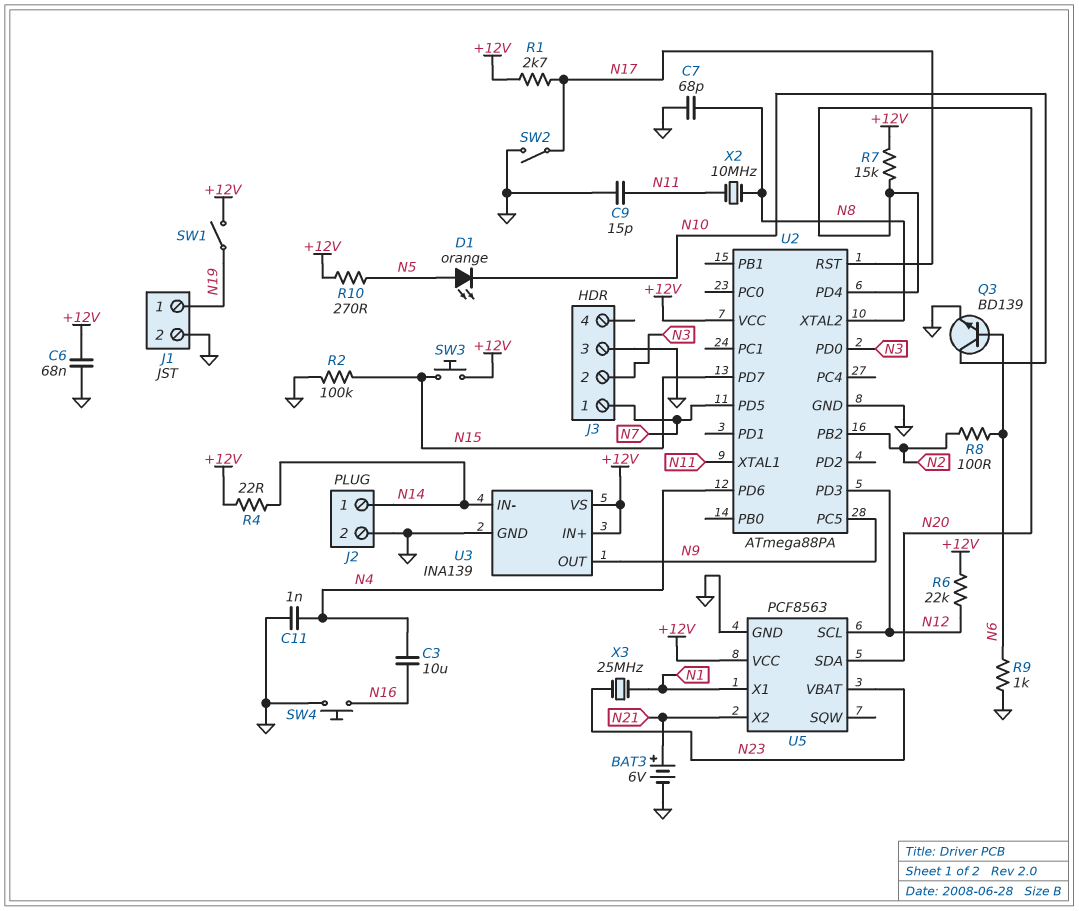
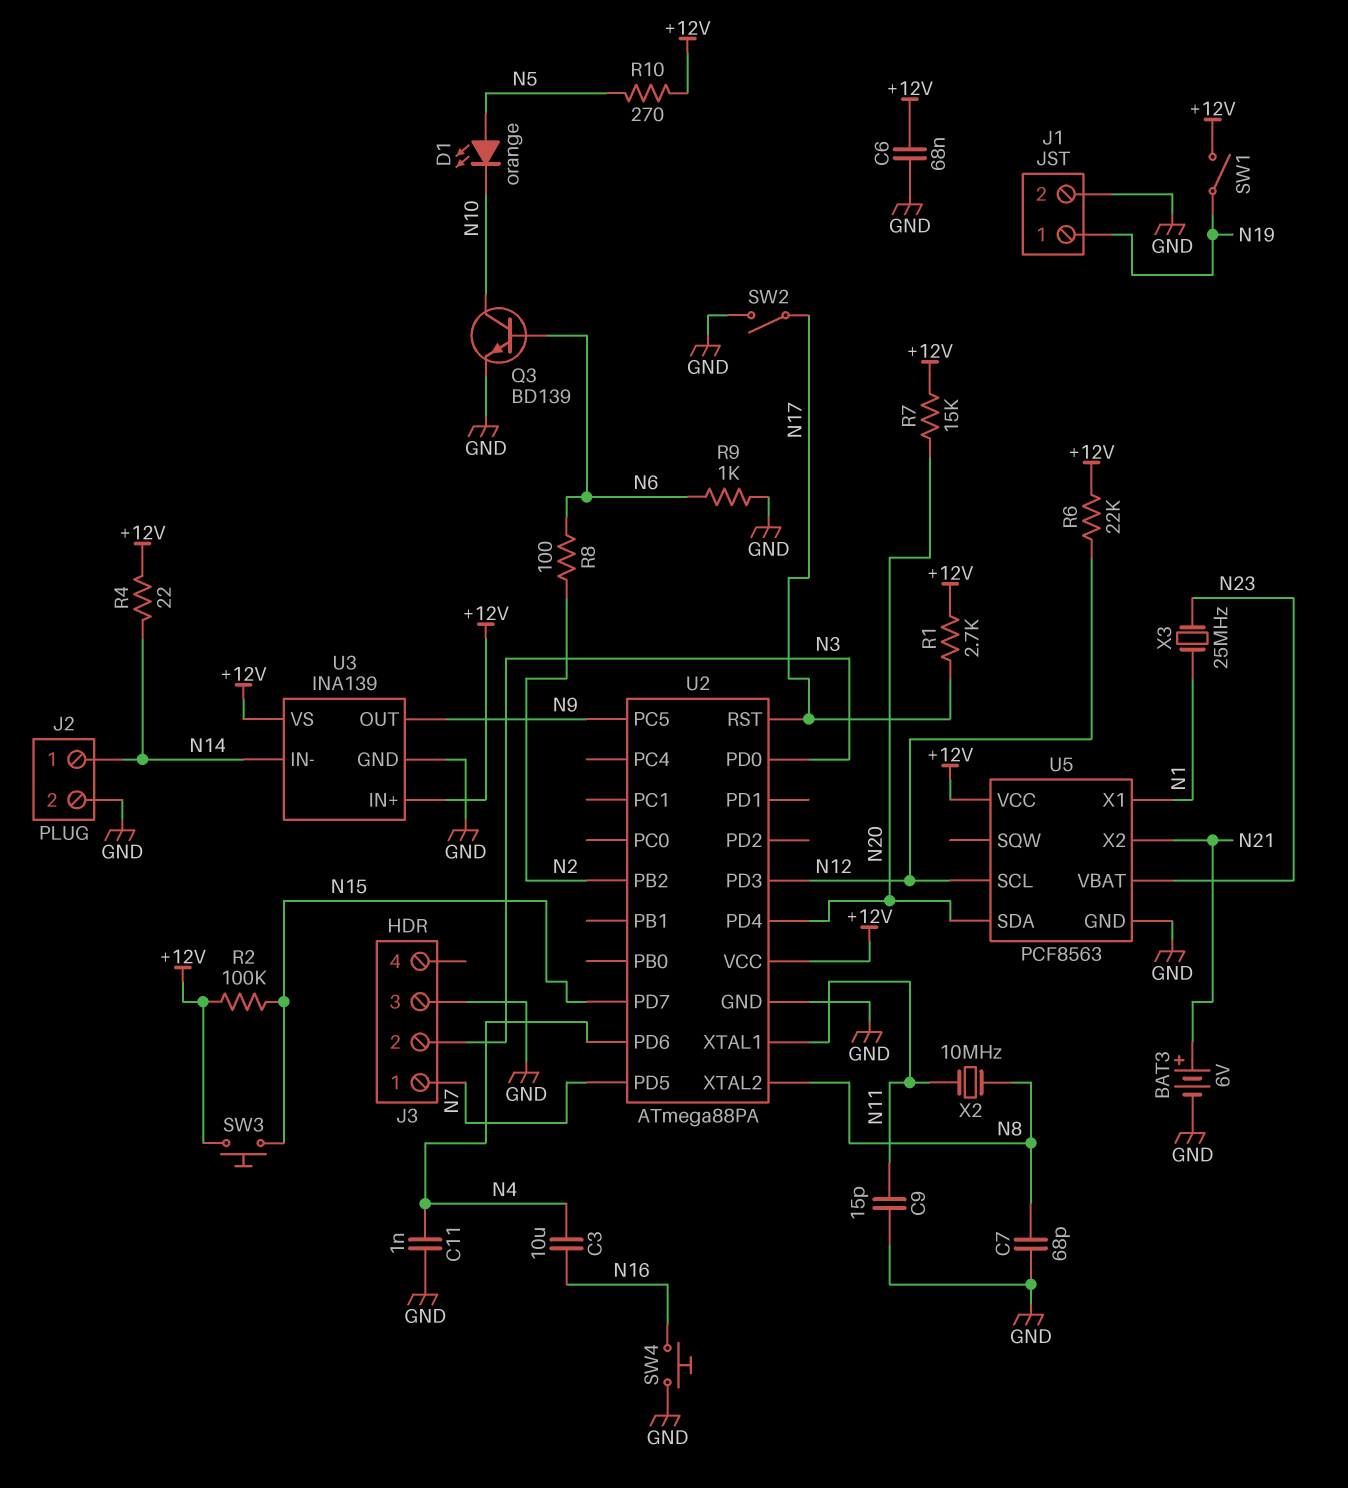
R2: 100k (GND, N15) -> 100k (+12V, N15)

